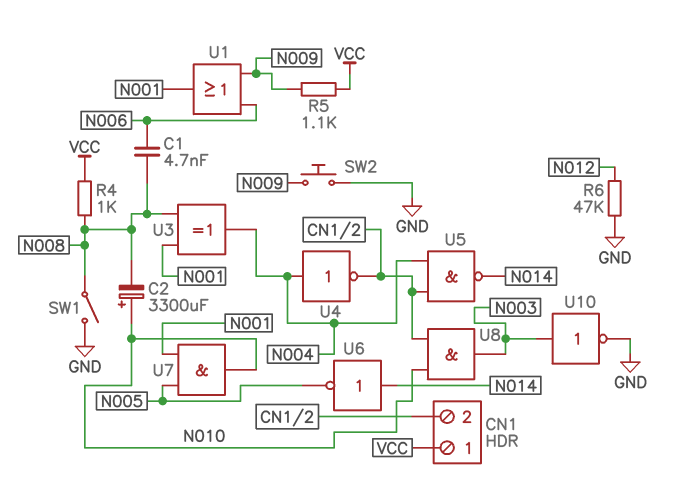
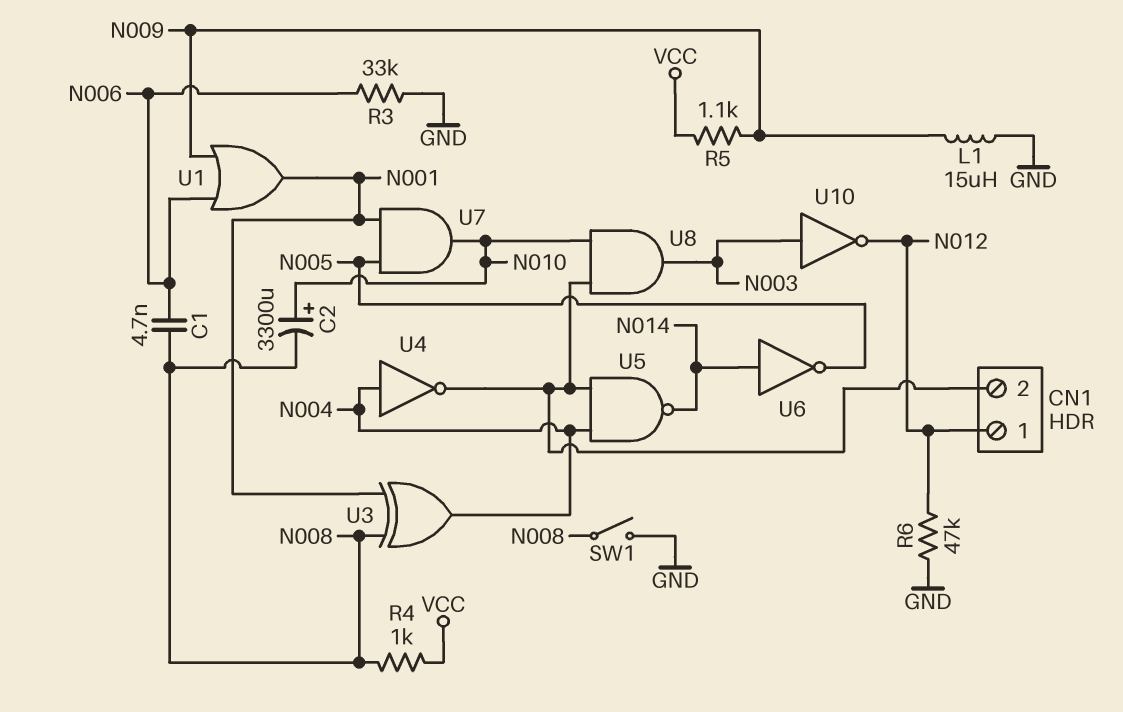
CN1 pin 1: VCC -> N012
L1: none -> 15uH (GND, N009)
R3: none -> 33k (GND, N006)
SW2: button (GND, N009) -> none
U10: NOT (in N003, out GND) -> NOT (in N003, out N012)

